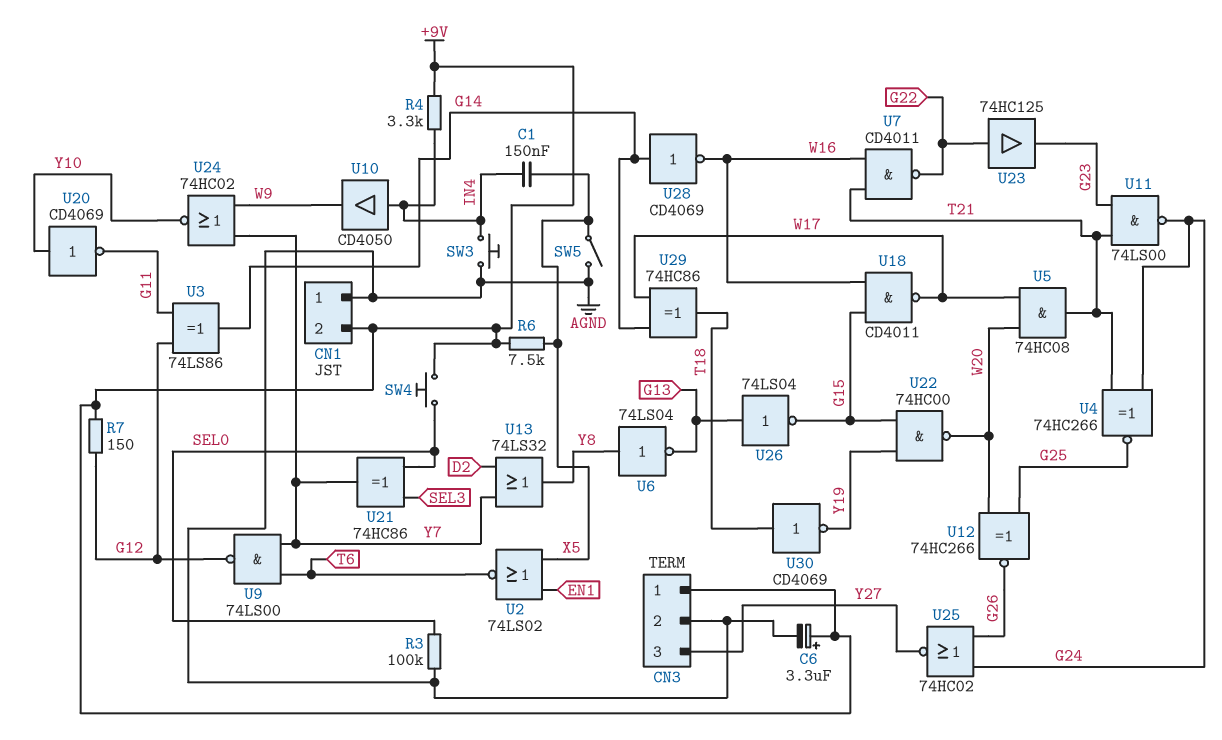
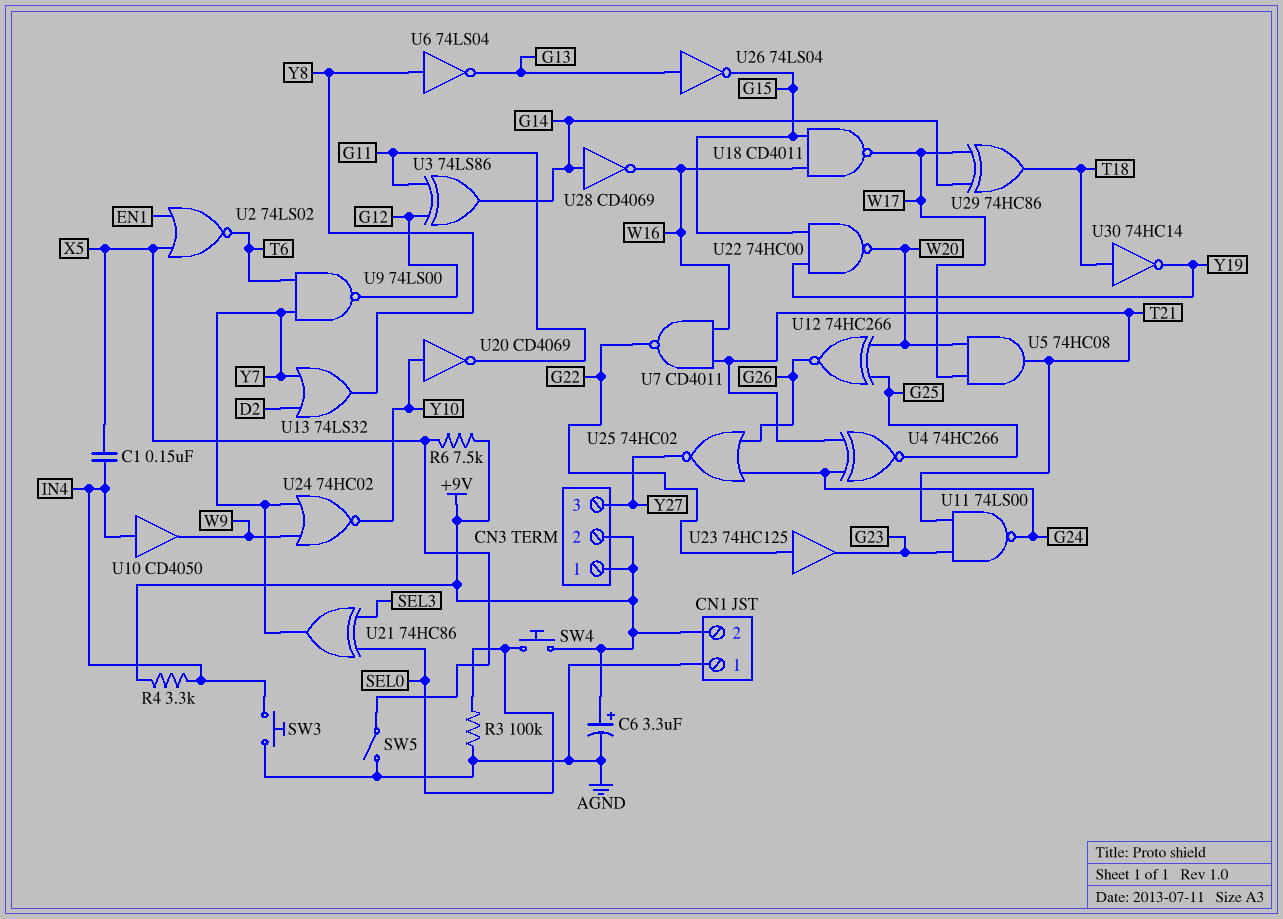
CN3 pin 2: AGND -> +9V
R7: 150 (+9V, G12) -> none
U30: NOT CD4069 (in T18, out Y19) -> NOT 74HC14 (in T18, out Y19)

